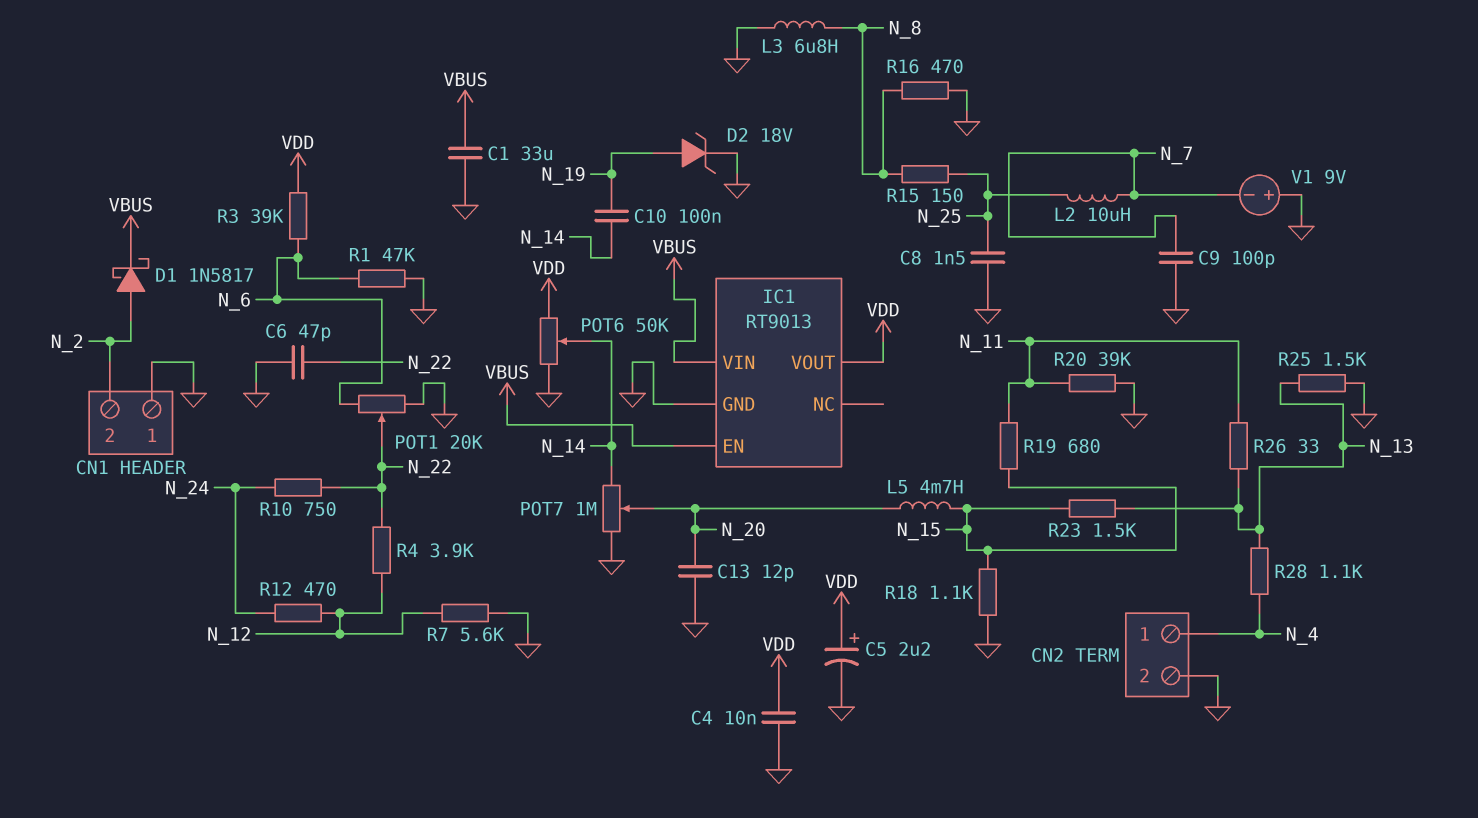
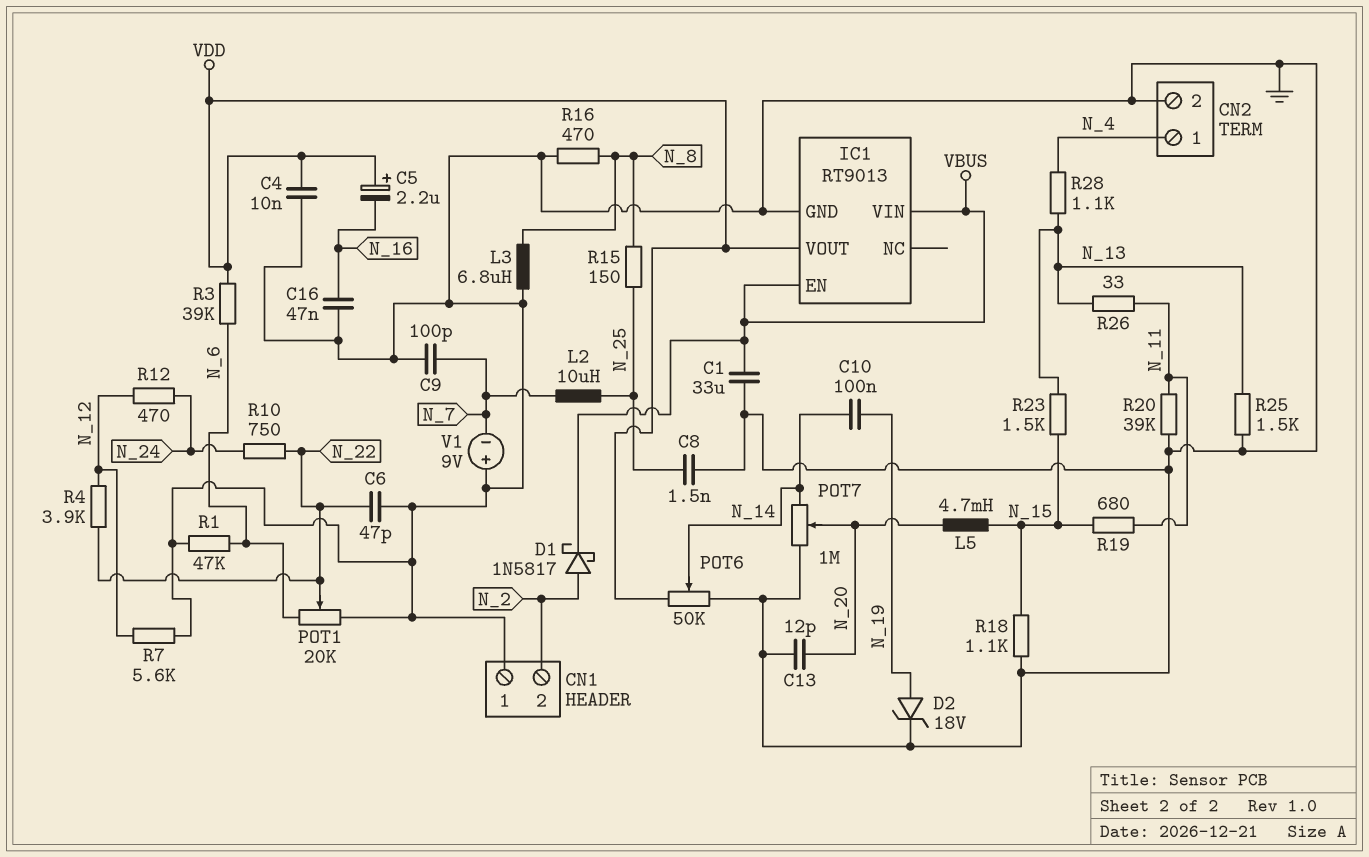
C5: 2.2uF (plus VDD, minus GND) -> 2.2uF (plus VDD, minus N_16)
C16: none -> 47nF (GND, N_16)

